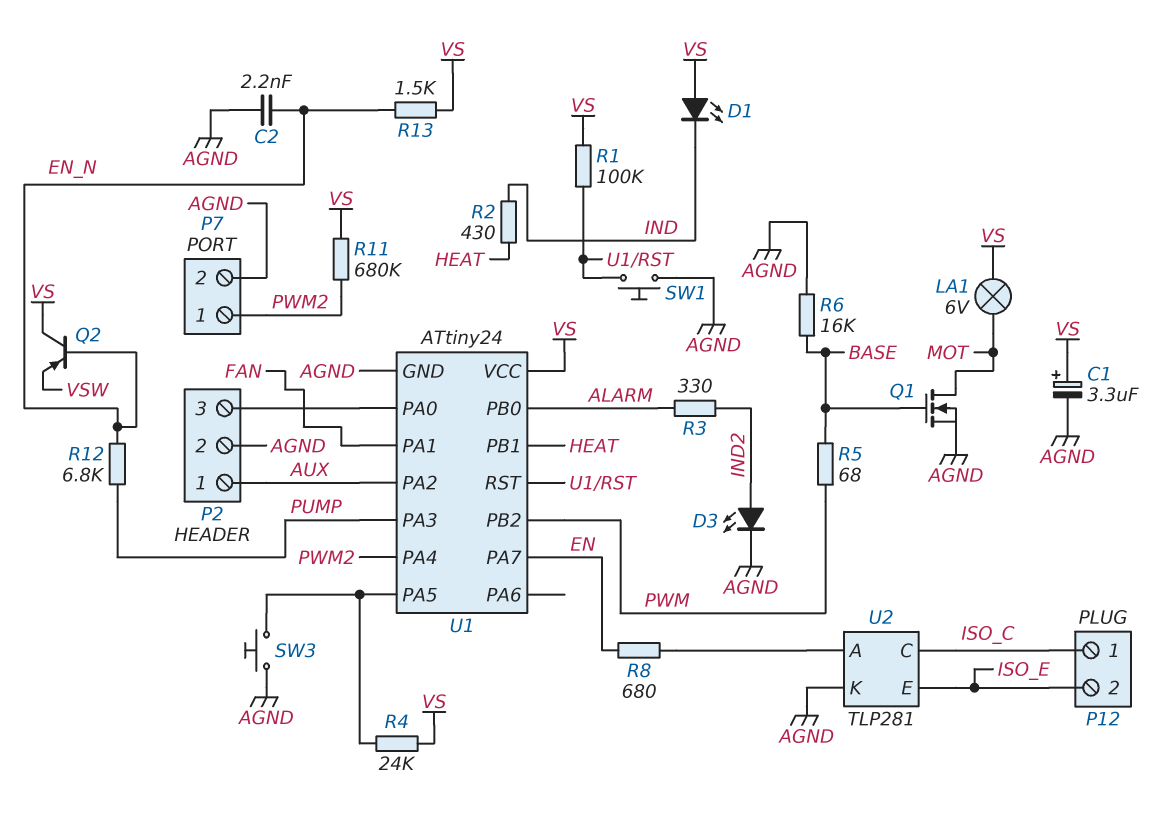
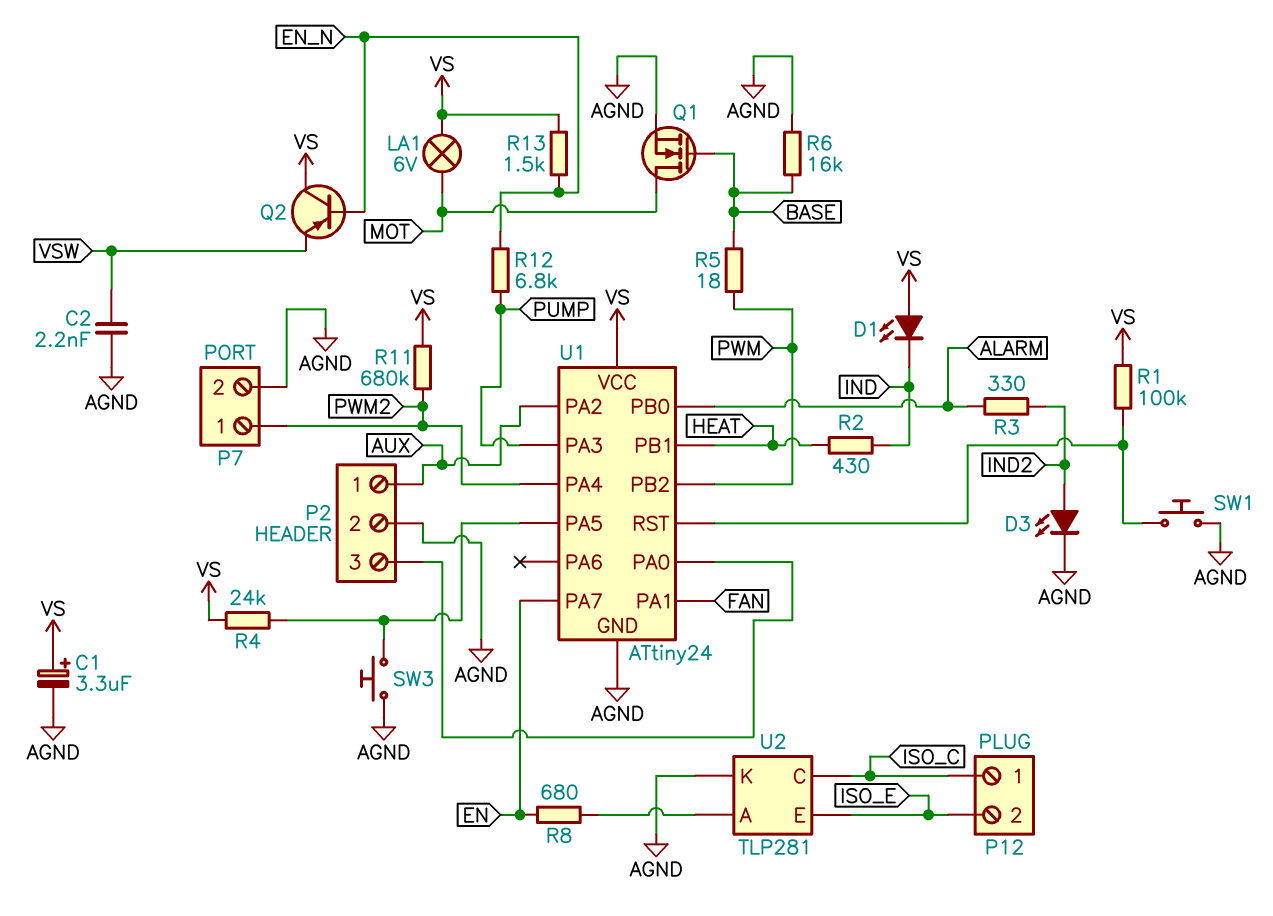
C2: 2.2nF (AGND, EN_N) -> 2.2nF (AGND, VSW)
R5: 68 (BASE, PWM) -> 18 (BASE, PWM)

